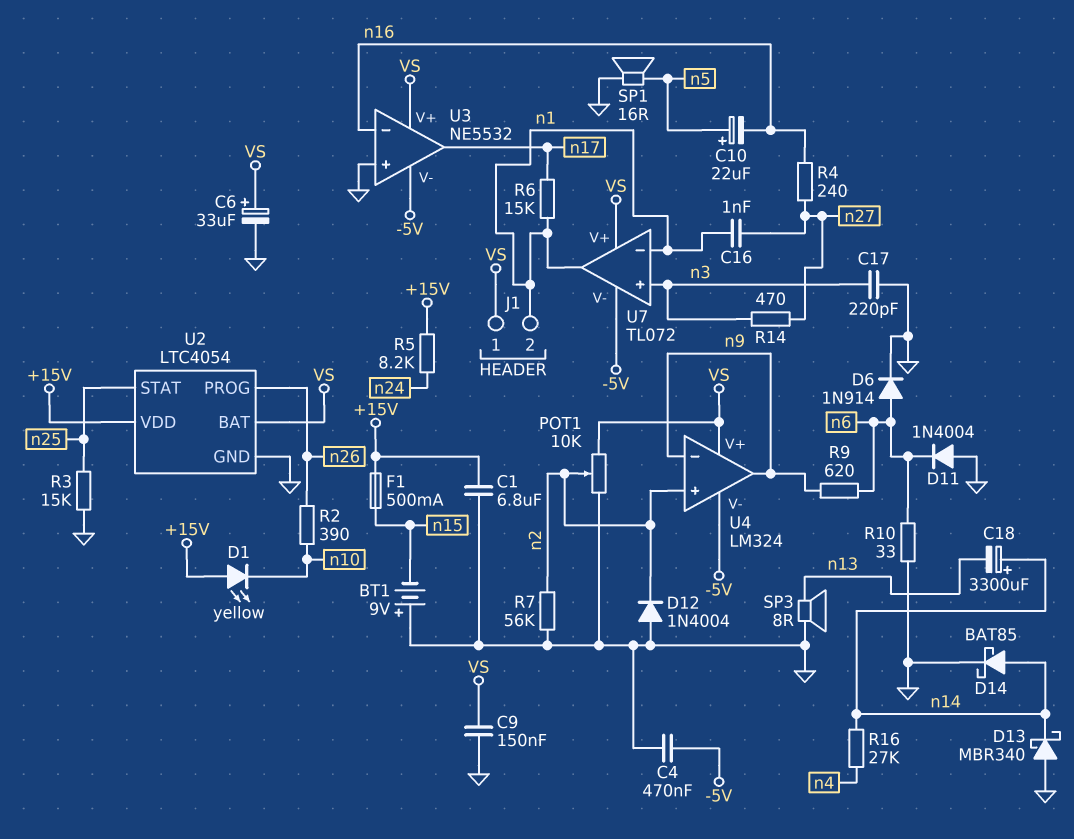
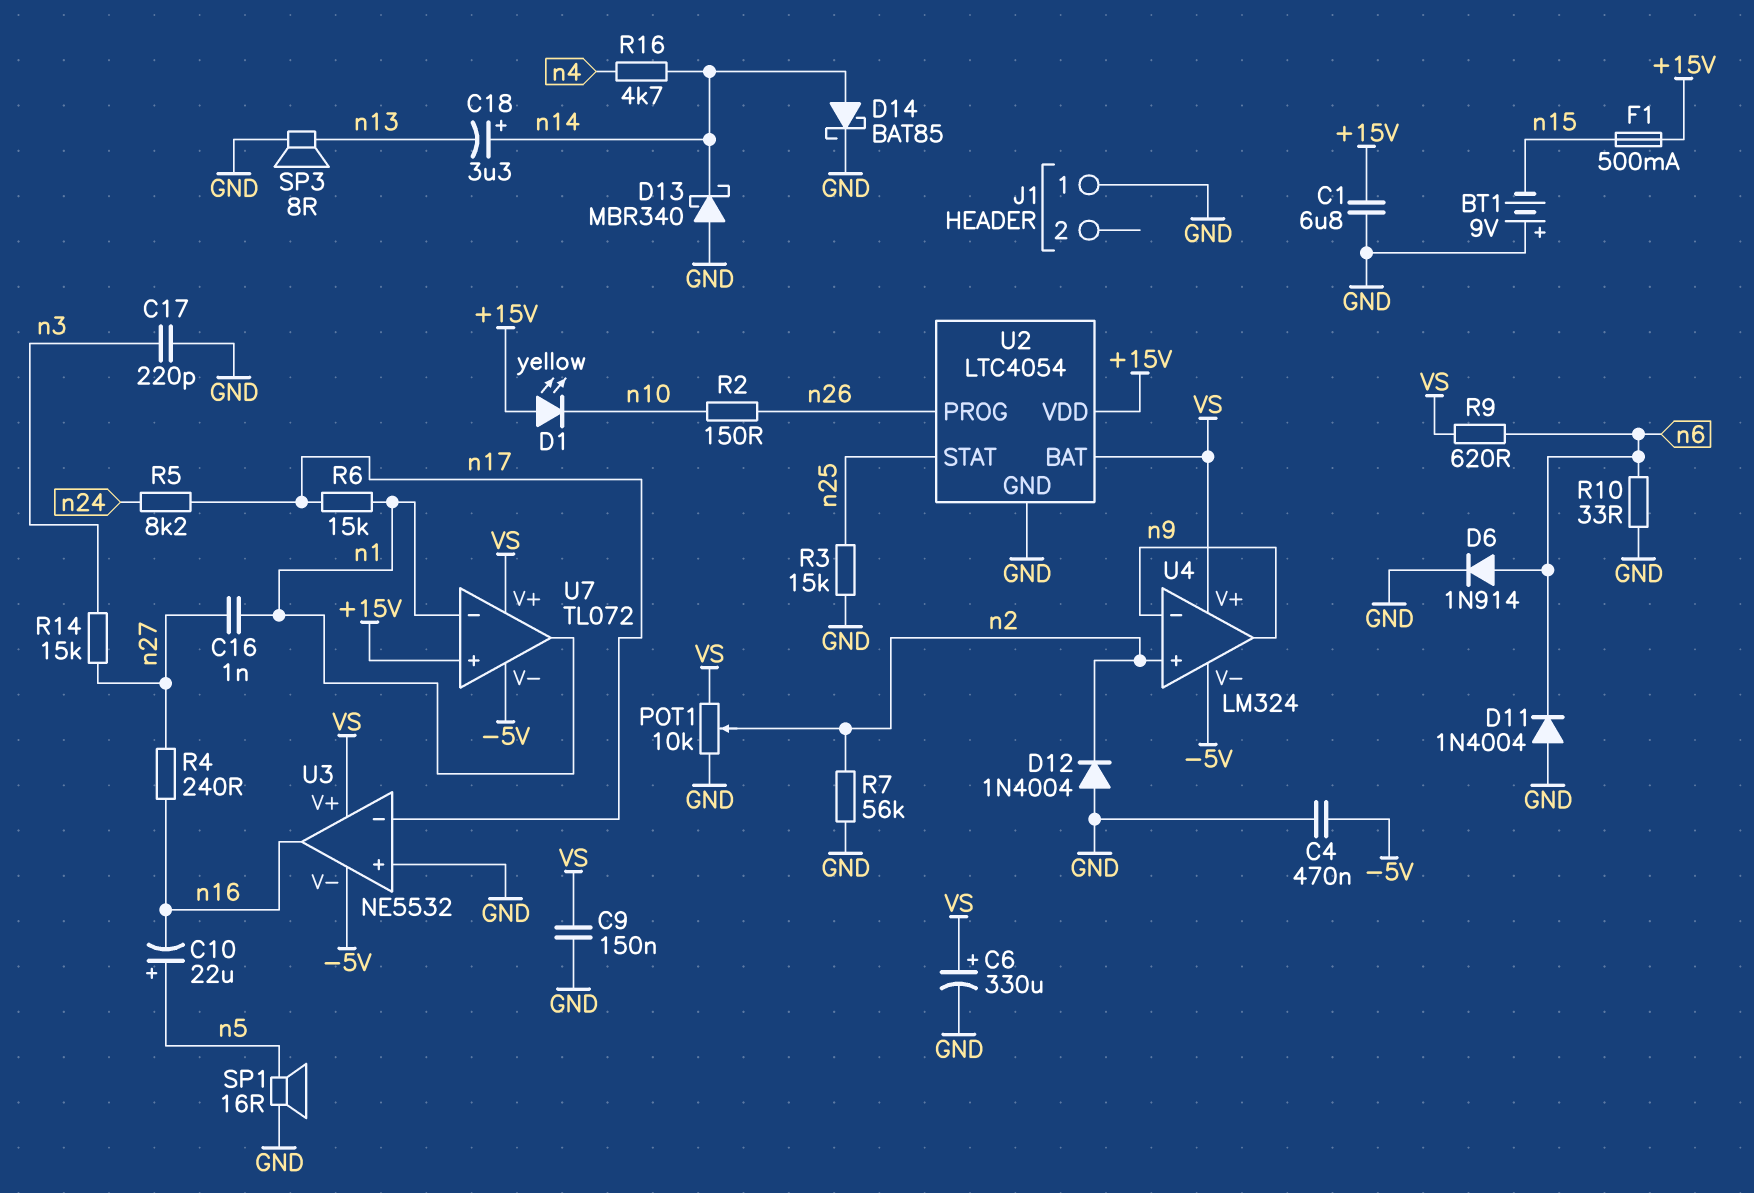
C6: 33uF (plus VS, minus GND) -> 330uF (plus VS, minus GND)
C18: 3300uF (plus n14, minus n13) -> 3.3uF (plus n14, minus n13)
J1 pin 1: VS -> GND
J1 pin 2: n1 -> none
R2: 390 (n10, n26) -> 150 (n10, n26)
R5: 8.2k (+15V, n24) -> 8.2k (n17, n24)
R9: 620 (n6, n9) -> 620 (VS, n6)
R14: 470 (n3, n27) -> 15k (n3, n27)
R16: 27k (n4, n14) -> 4.7k (n4, n14)
U3 pin in-: n16 -> n17
U3 pin out: n17 -> n16
U7 pin in+: n3 -> +15V

